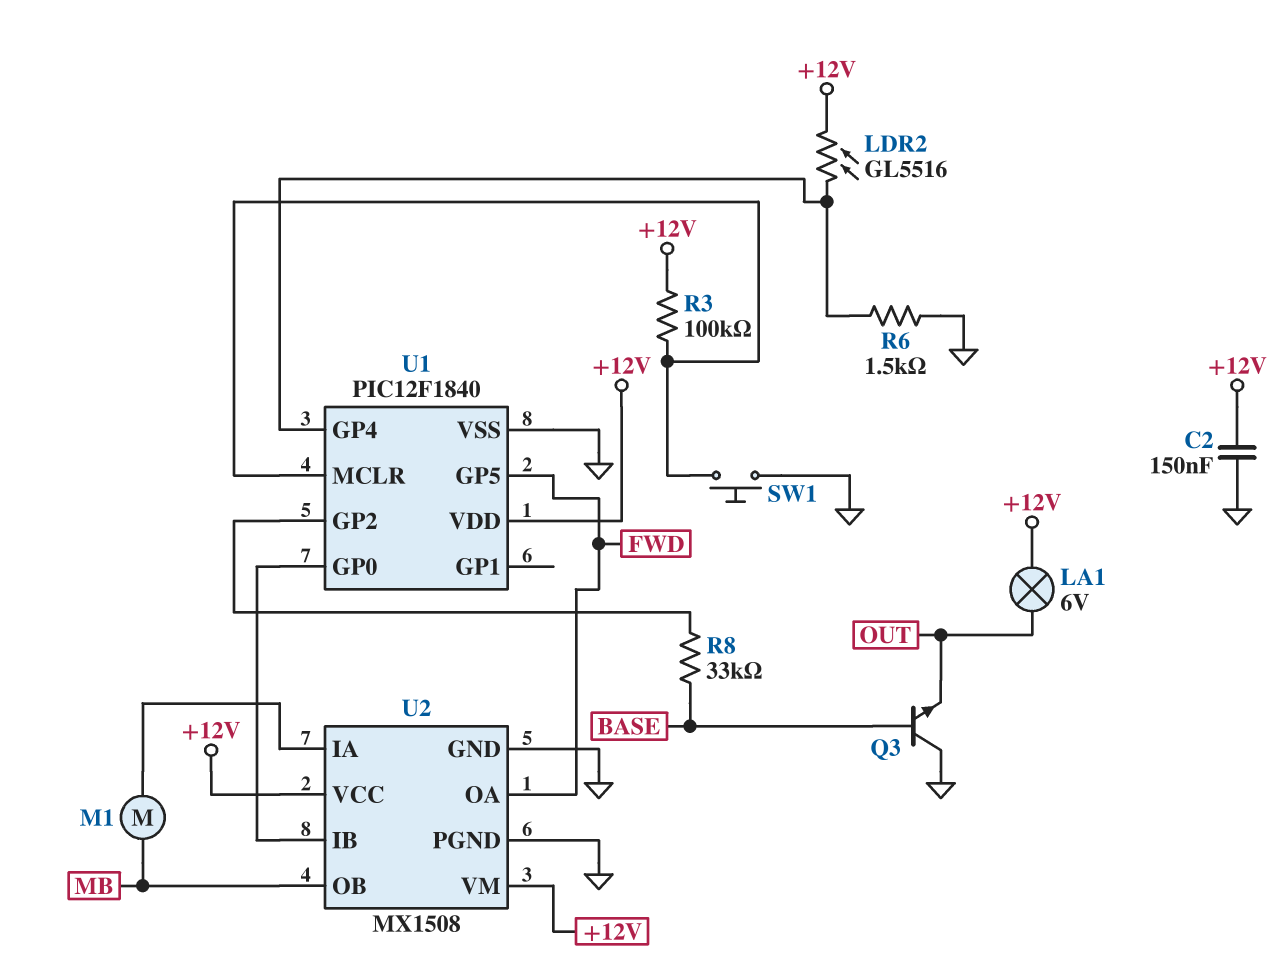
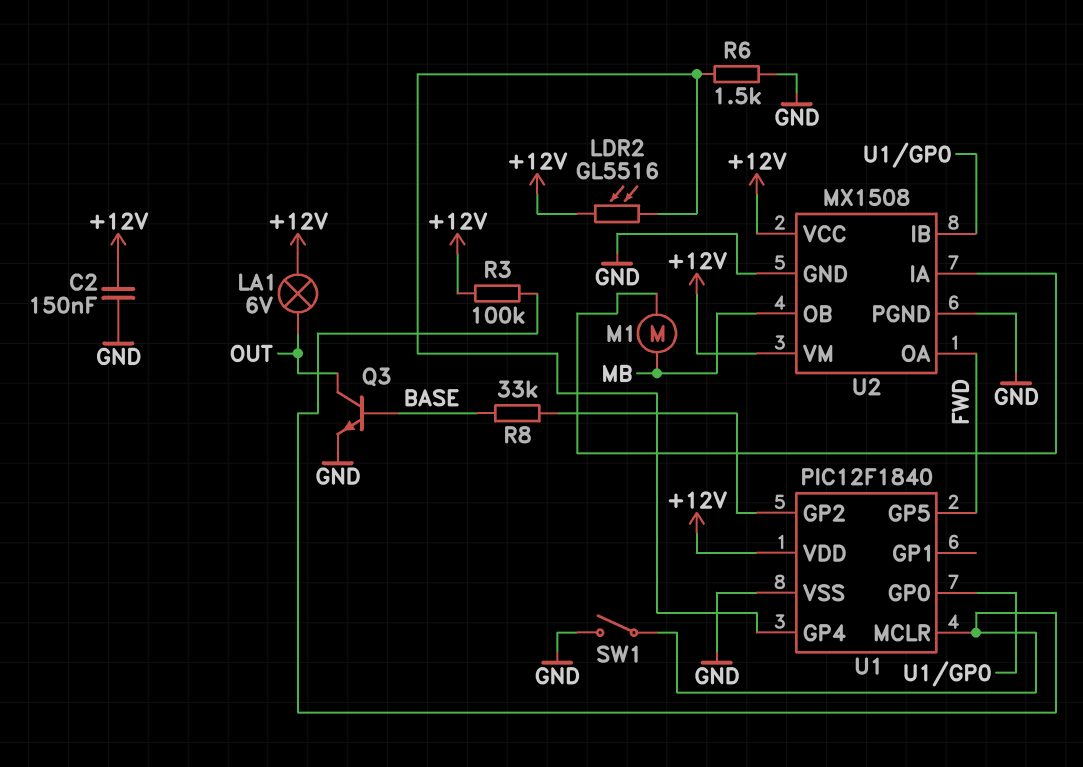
Q3: NPN (B BASE, C GND, E OUT) -> NPN (B BASE, C OUT, E GND)
SW1: button (GND, U1/MCLR) -> switch (GND, U1/MCLR)

